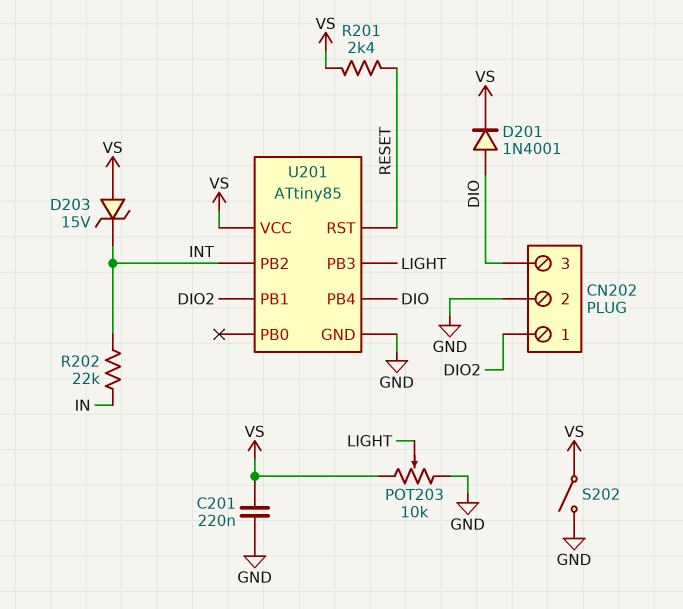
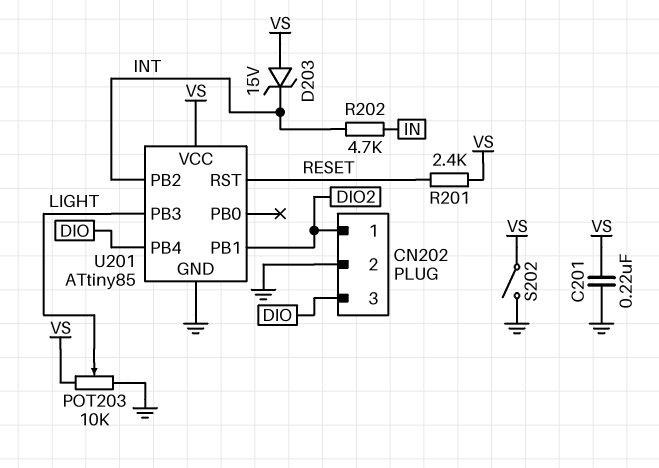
D201: diode 1N4001 (A DIO, K VS) -> none
R202: 22k (IN, INT) -> 4.7k (IN, INT)

